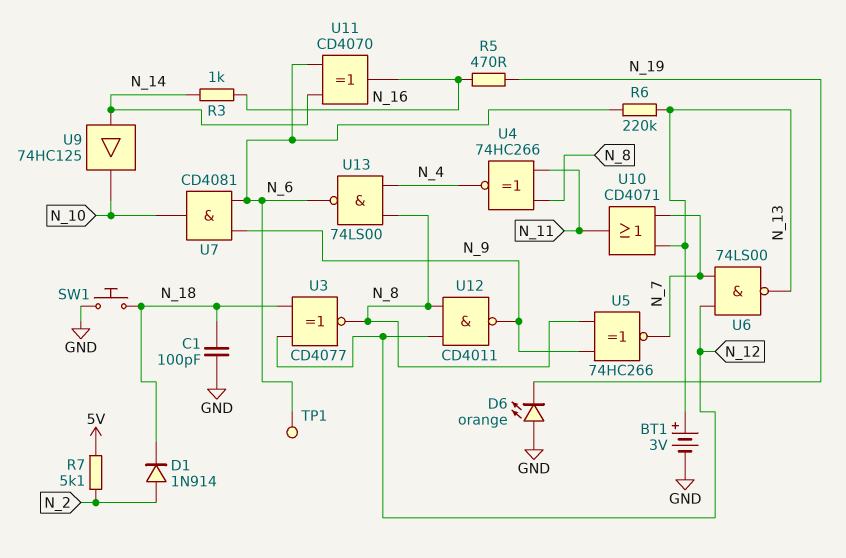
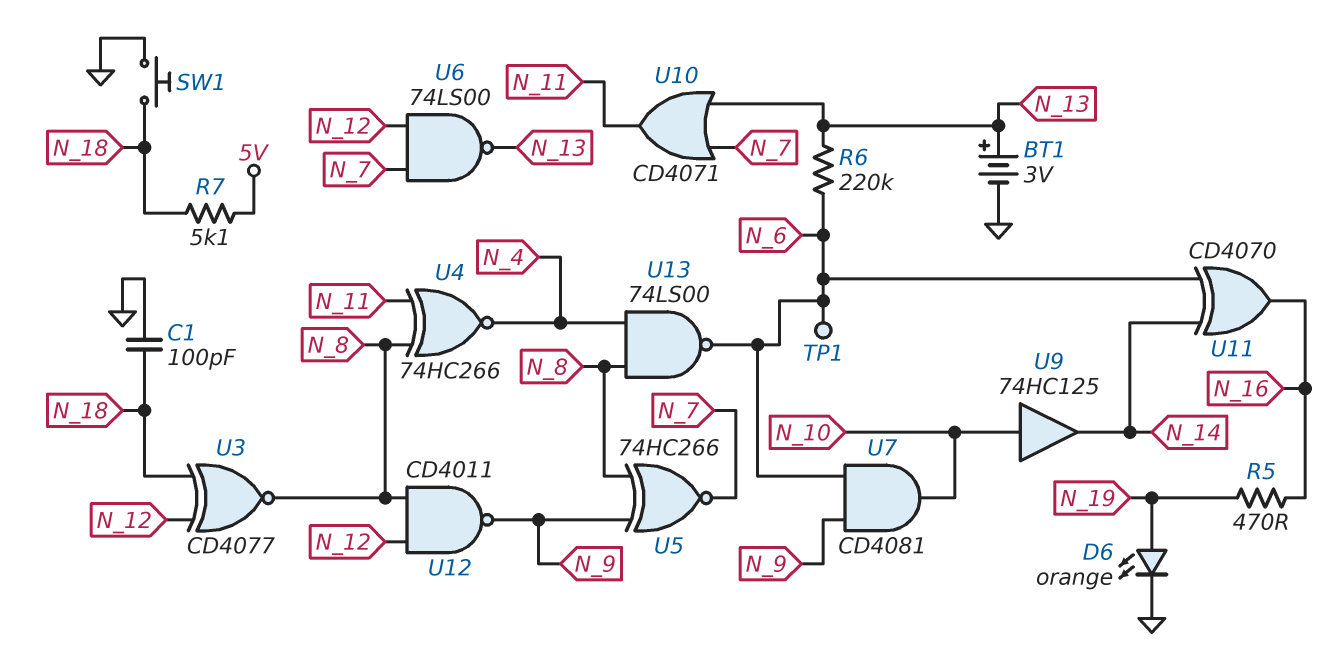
D1: diode 1N914 (A N_2, K N_18) -> none
D6: LED orange (A GND, K N_19) -> LED orange (A N_19, K GND)
R3: 1k (N_14, N_16) -> none
R7: 5.1k (5V, N_2) -> 5.1k (5V, N_18)
U9: buffer 74HC125 (in N_14, out N_10) -> buffer 74HC125 (in N_10, out N_14)

